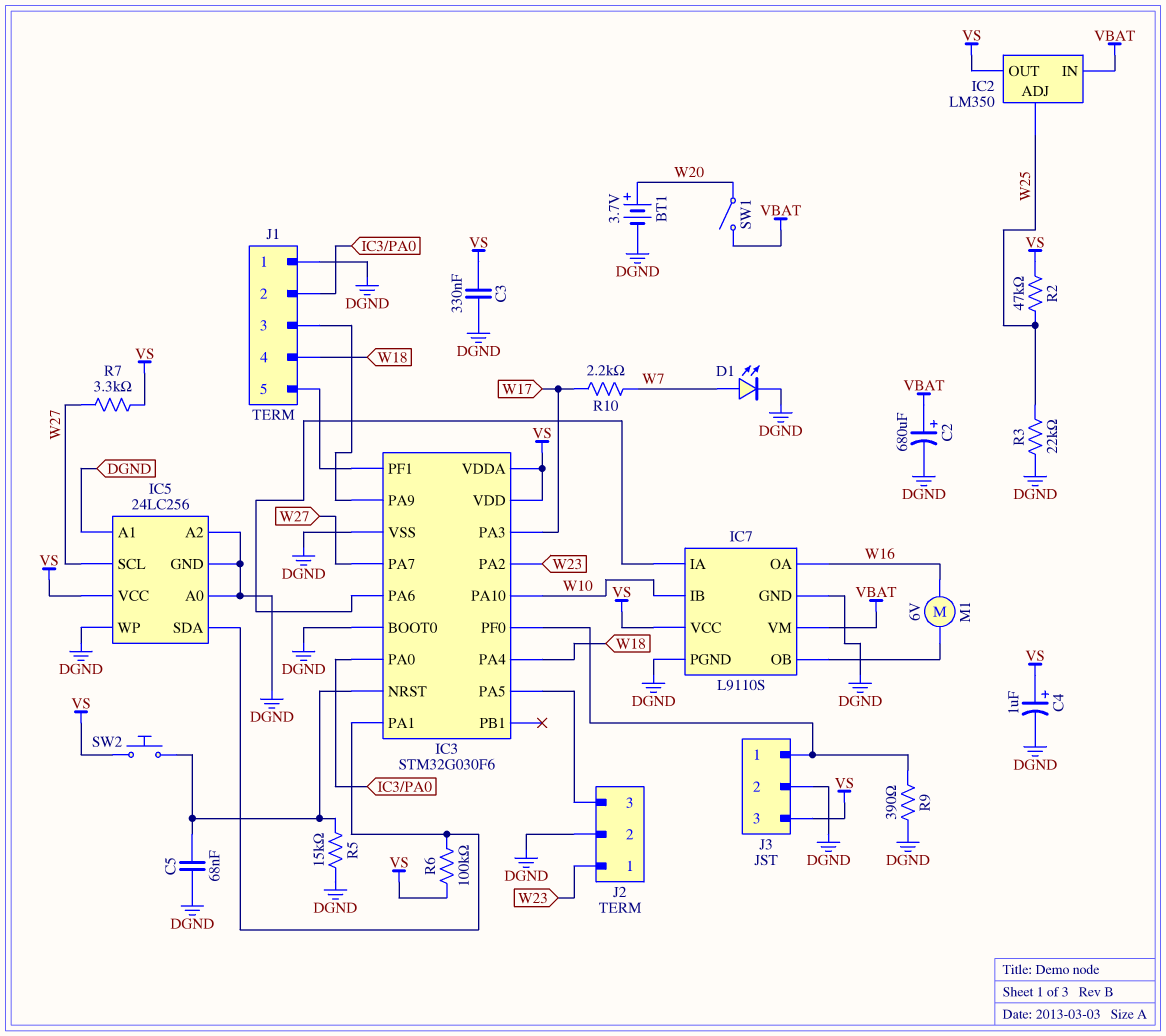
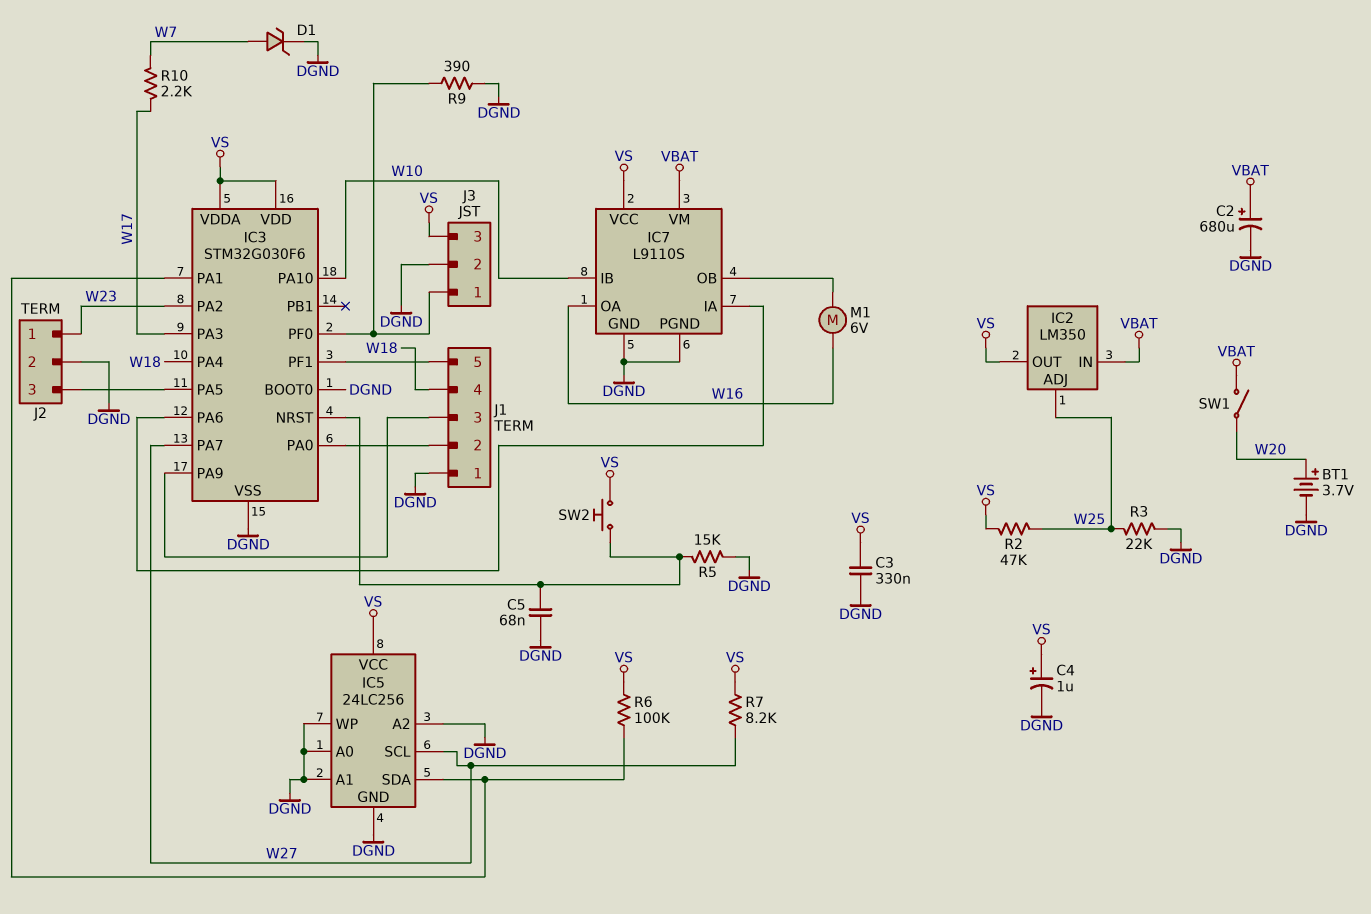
D1: LED (A W7, K DGND) -> zener (A W7, K DGND)
R7: 3.3k (VS, W27) -> 8.2k (VS, W27)

